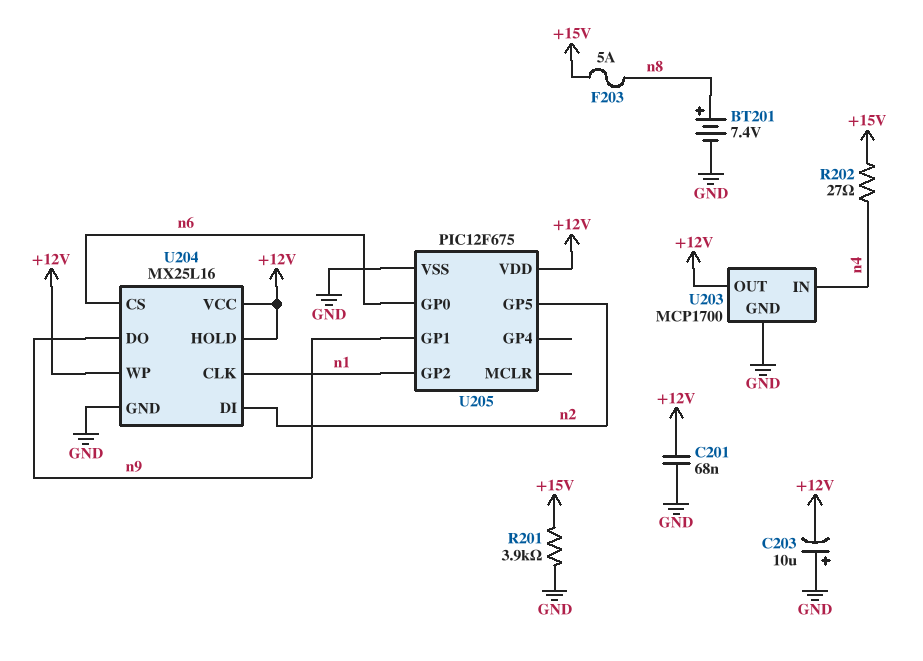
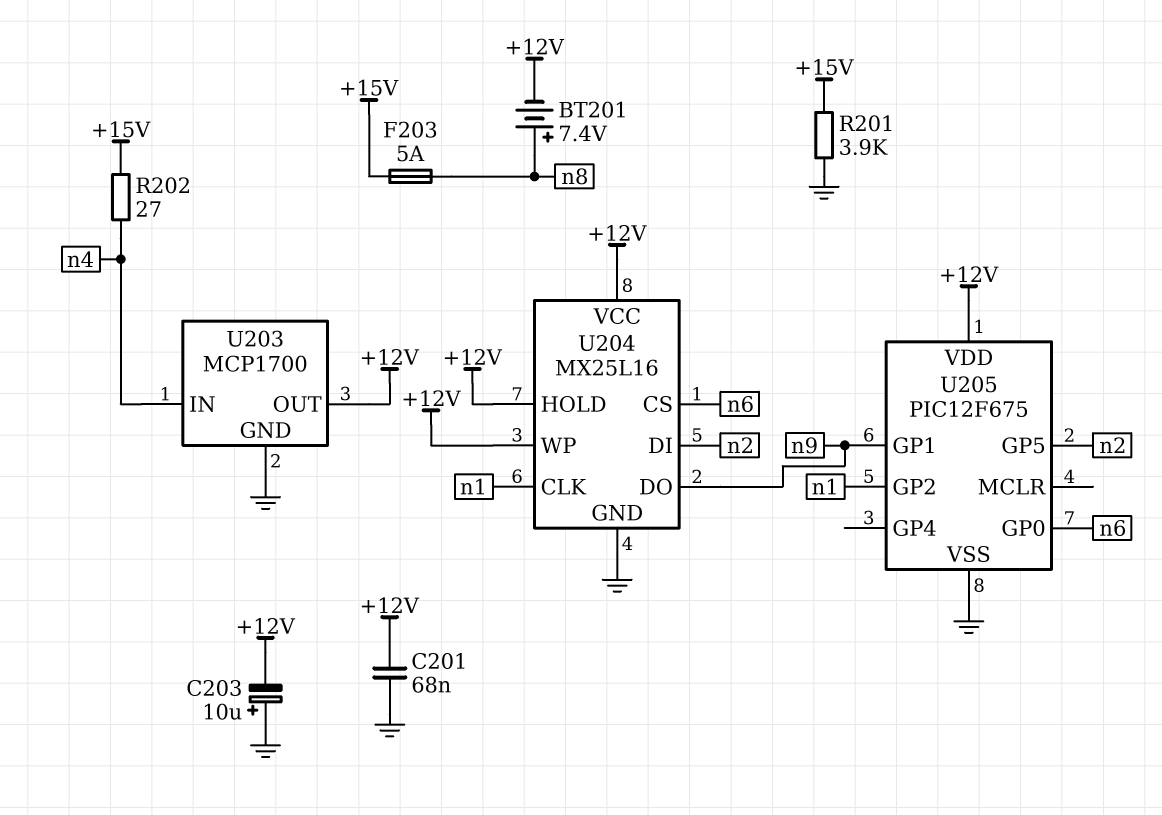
BT201: 7.4V (plus n8, minus GND) -> 7.4V (plus n8, minus +12V)

